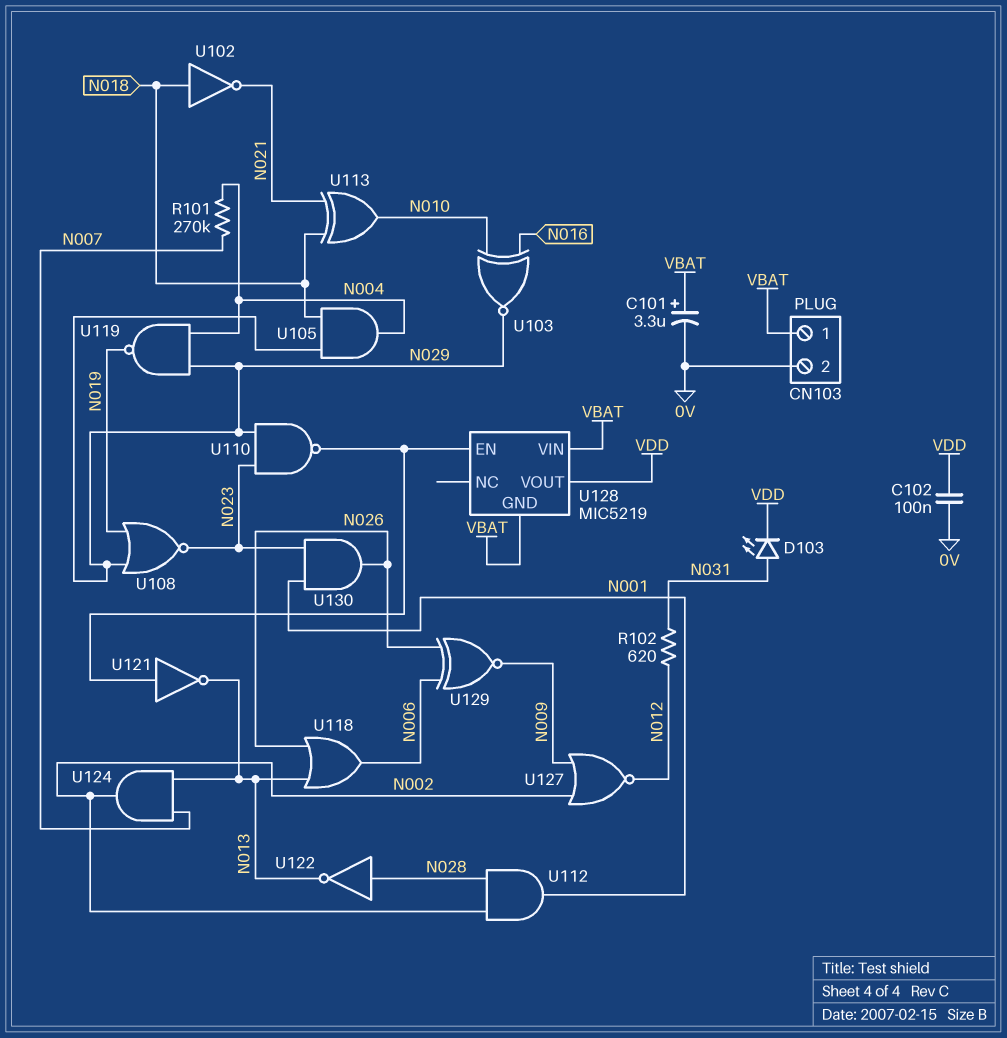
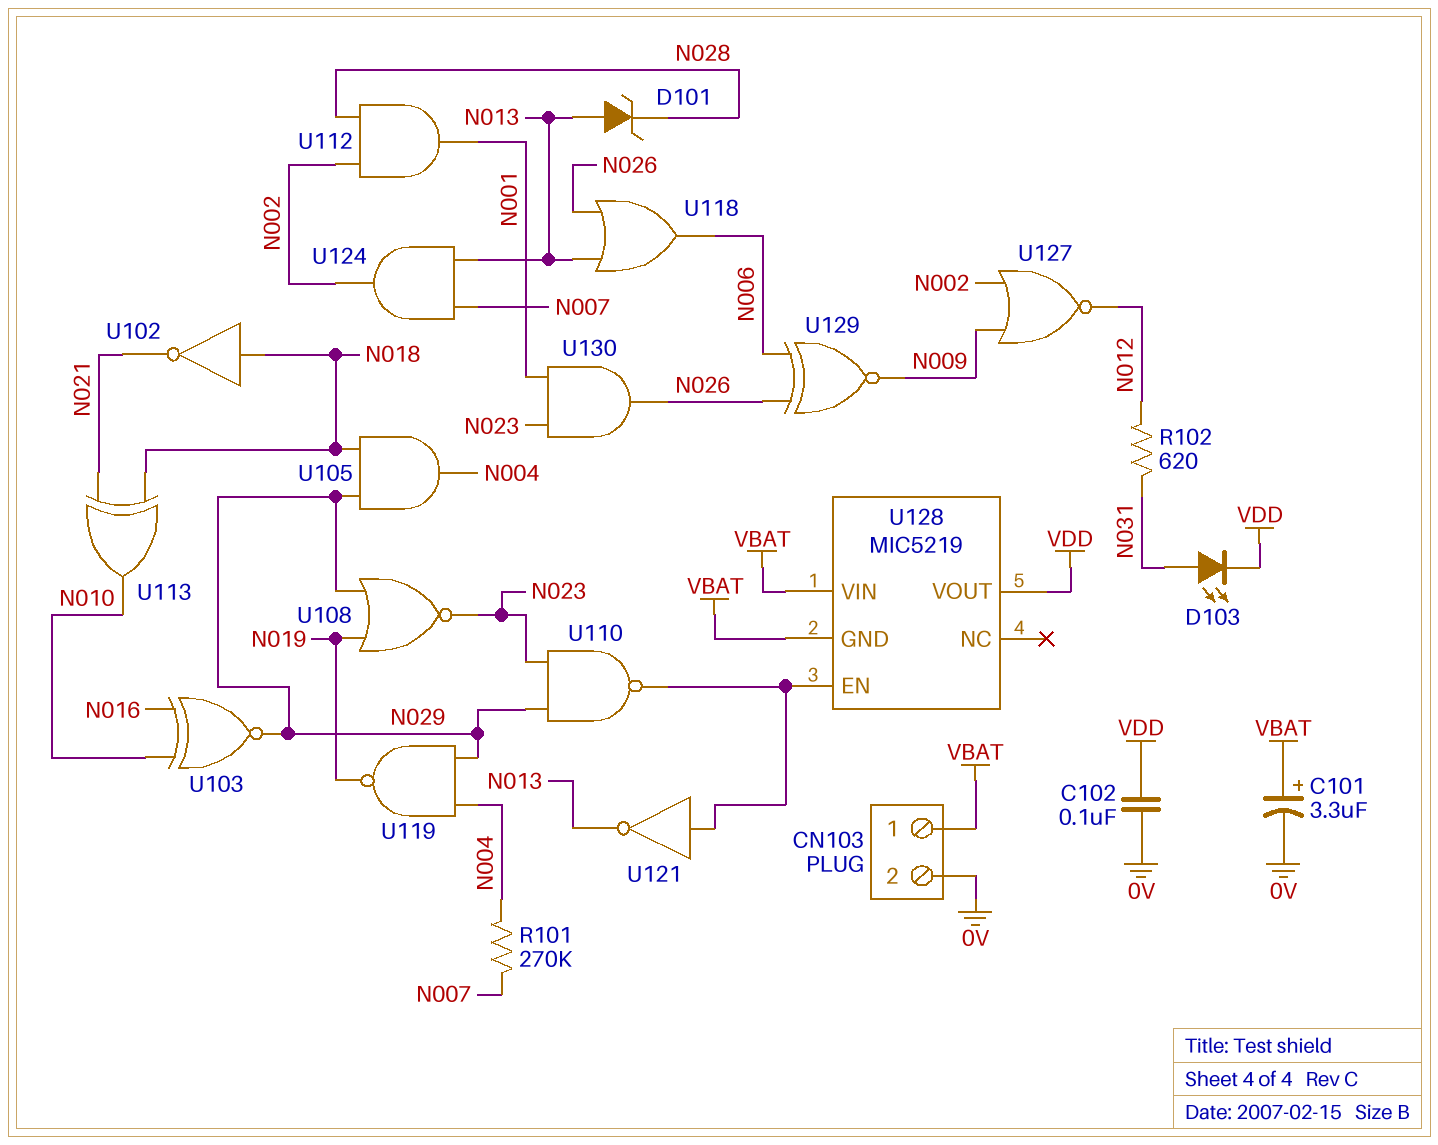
D101: none -> zener (A N013, K N028)
U122: NOT (in N028, out N013) -> none

